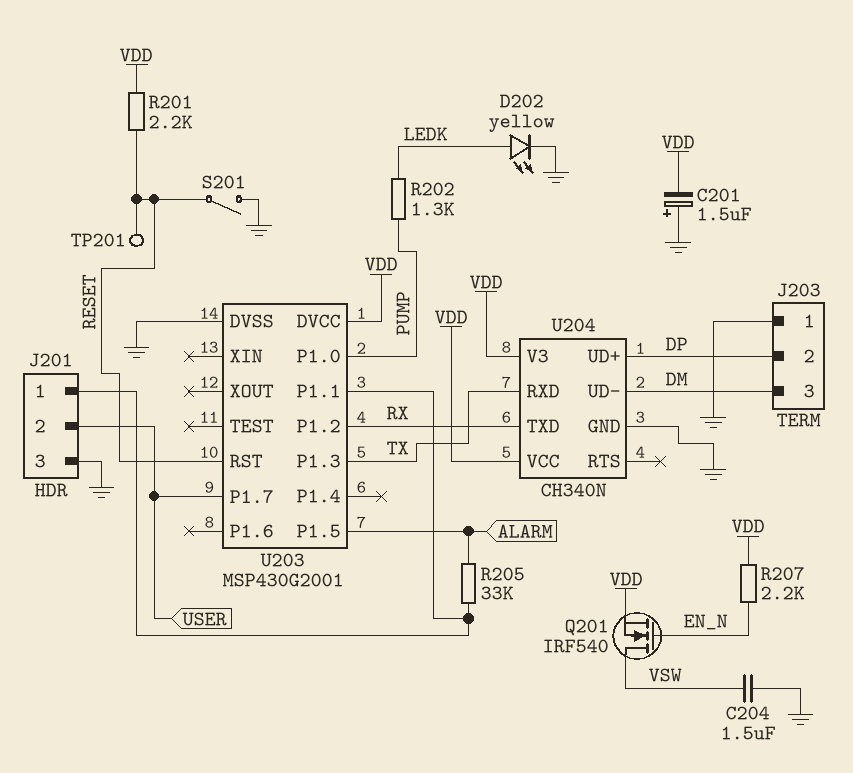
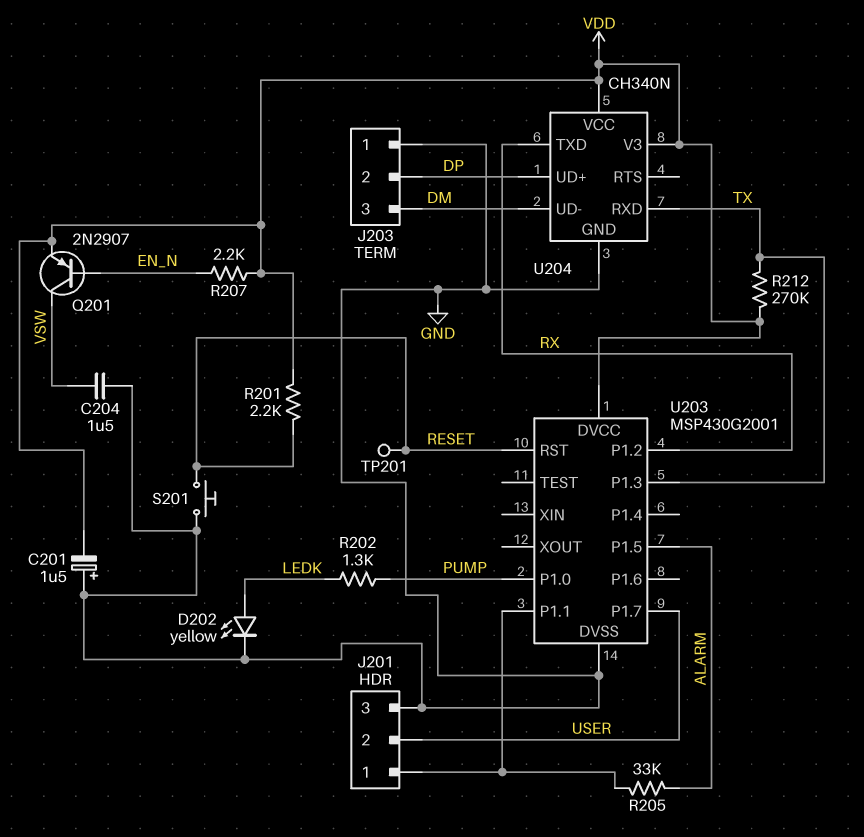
Q201: NMOS IRF540 (G EN_N, D VSW, S VDD) -> PNP 2N2907 (B EN_N, C VSW, E VDD)
R212: none -> 270k (TX, VDD)
S201: switch (GND, RESET) -> button (GND, RESET)

